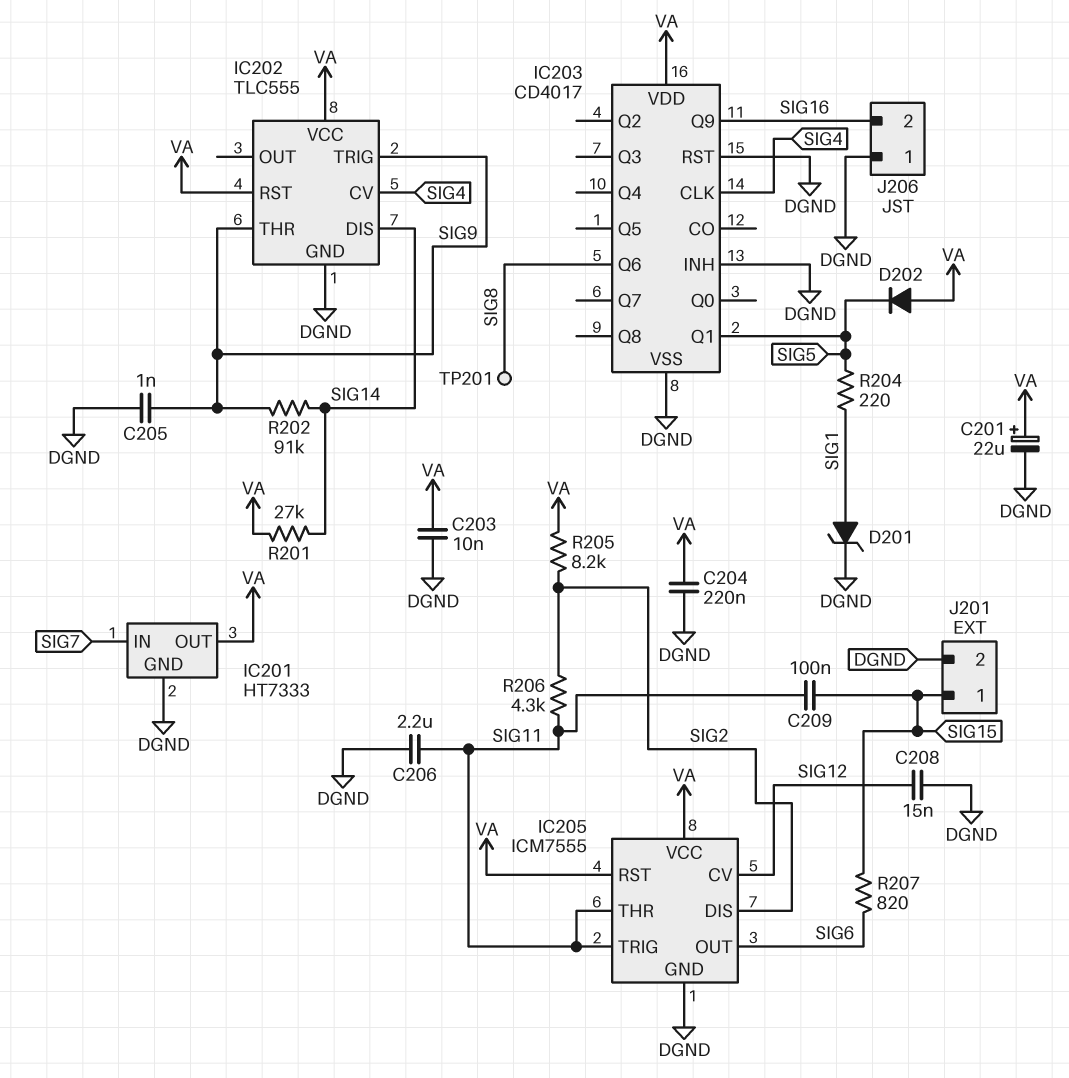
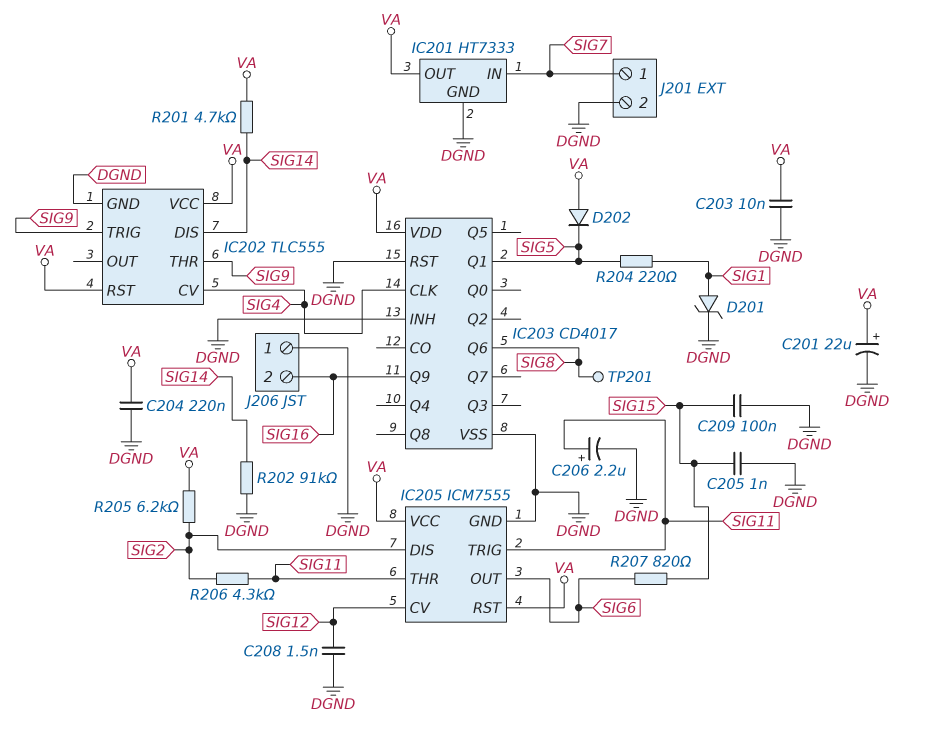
C205: 1nF (DGND, SIG9) -> 1nF (DGND, SIG15)
C206: 2.2uF (DGND, SIG11) -> 2.2uF (plus SIG11, minus DGND)
C208: 15nF (DGND, SIG12) -> 1.5nF (DGND, SIG12)
C209: 100nF (SIG11, SIG15) -> 100nF (DGND, SIG15)
J201 pin 1: SIG15 -> SIG7
R201: 27k (SIG14, VA) -> 4.7k (SIG14, VA)
R202: 91k (SIG9, SIG14) -> 91k (DGND, SIG14)
R205: 8.2k (SIG2, VA) -> 6.2k (SIG2, VA)

